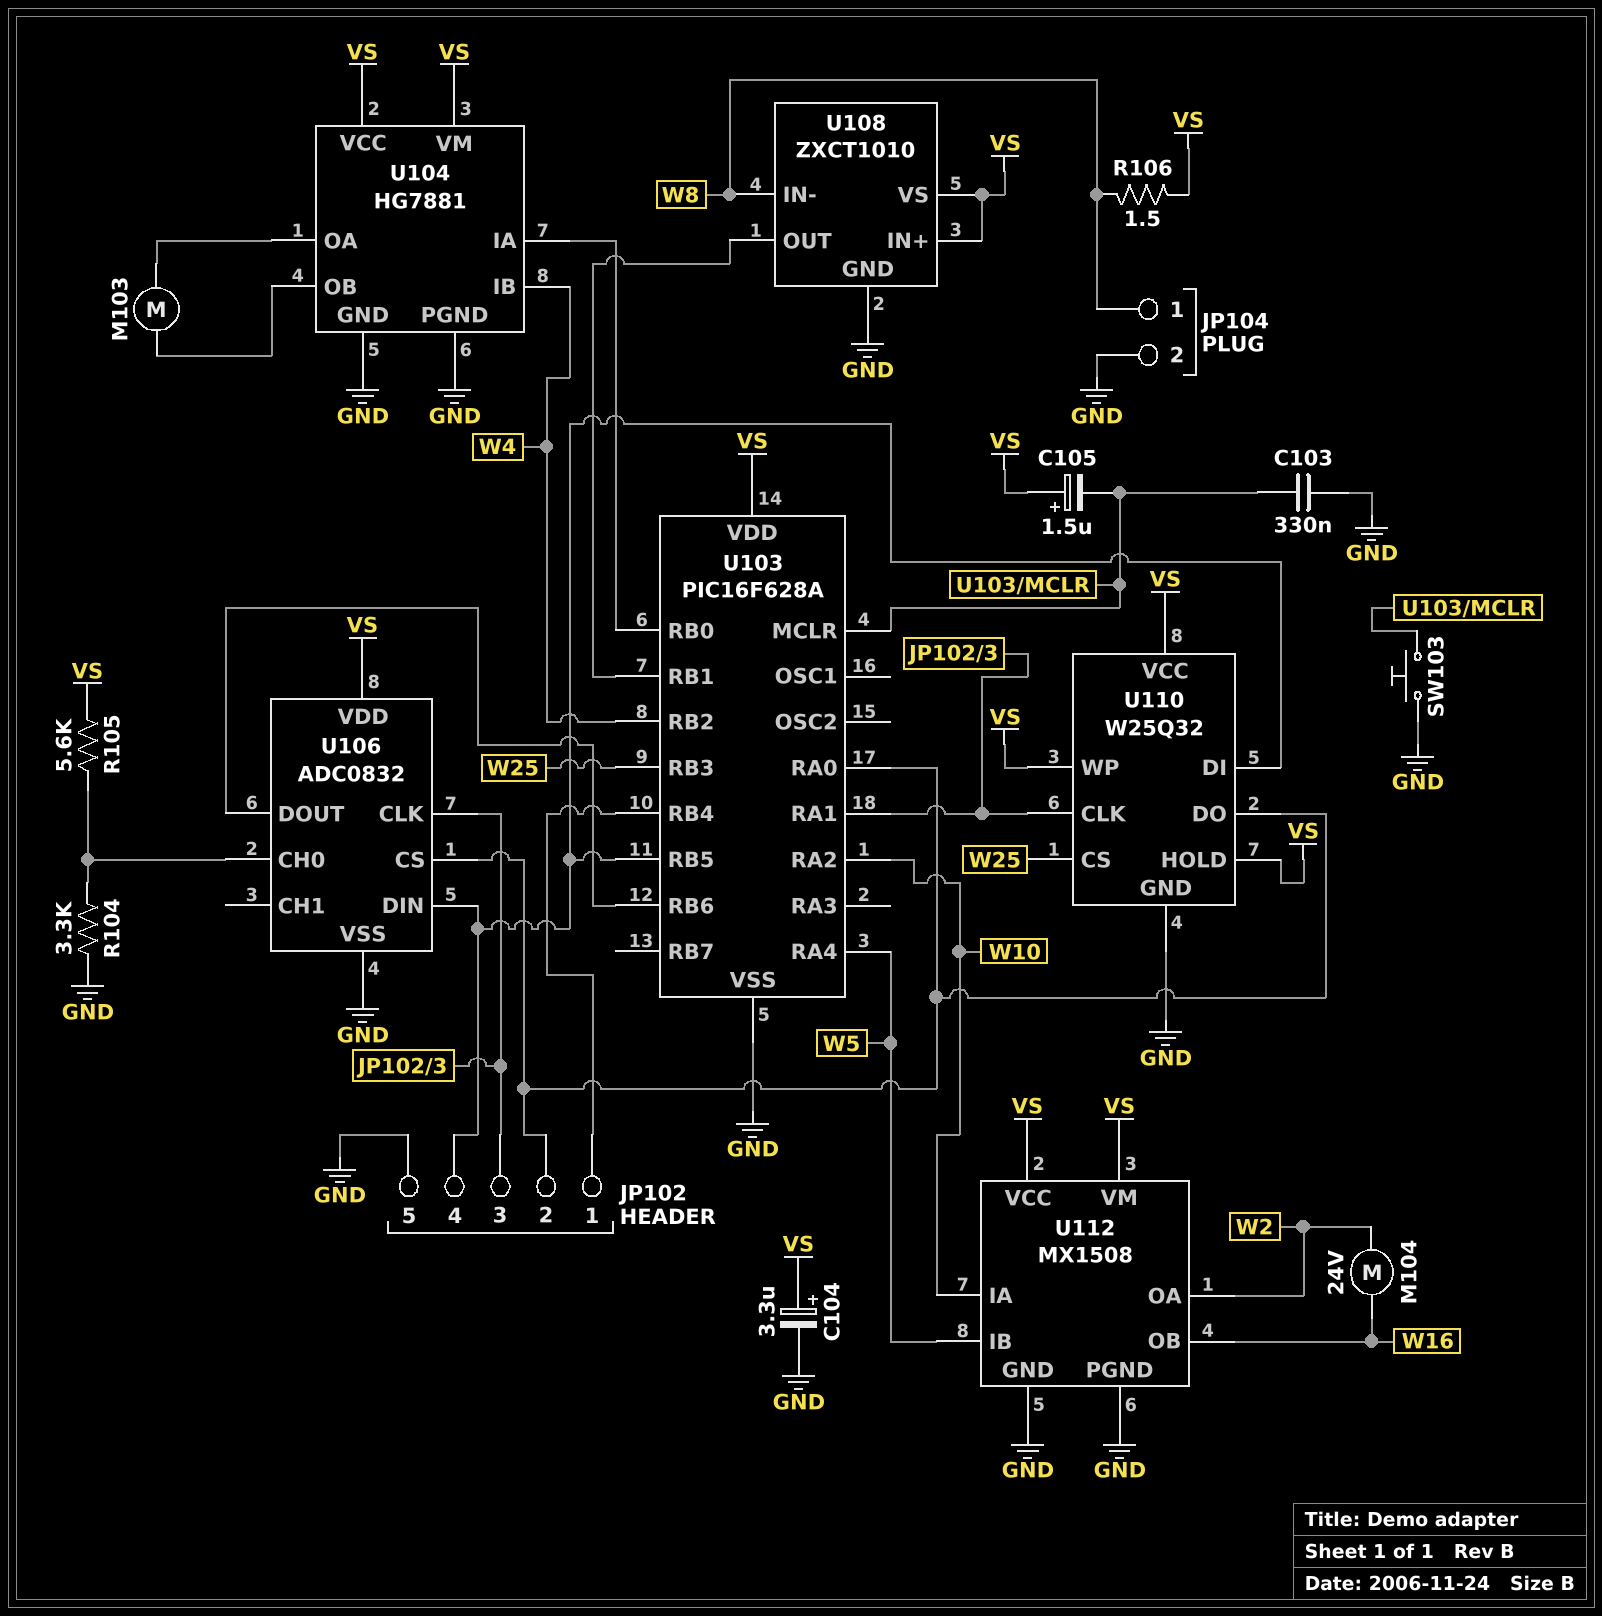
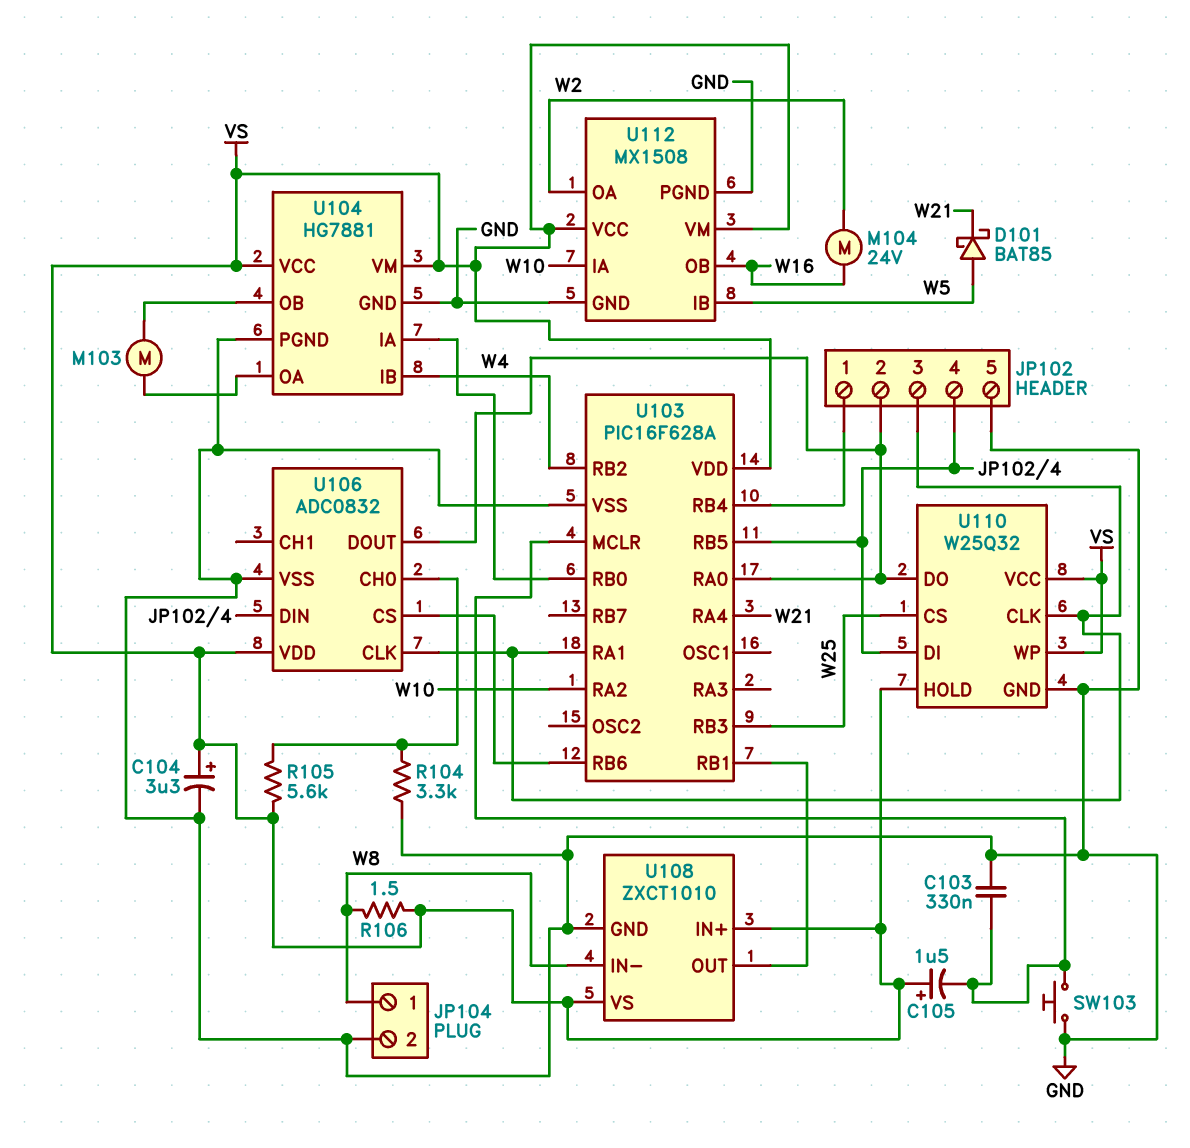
D101: none -> schottky BAT85 (A W5, K W21)
U103 pin RA4: W5 -> W21
U106 pin CS: JP102/2 -> U103/RB6
U106 pin DOUT: U103/RB6 -> JP102/2

